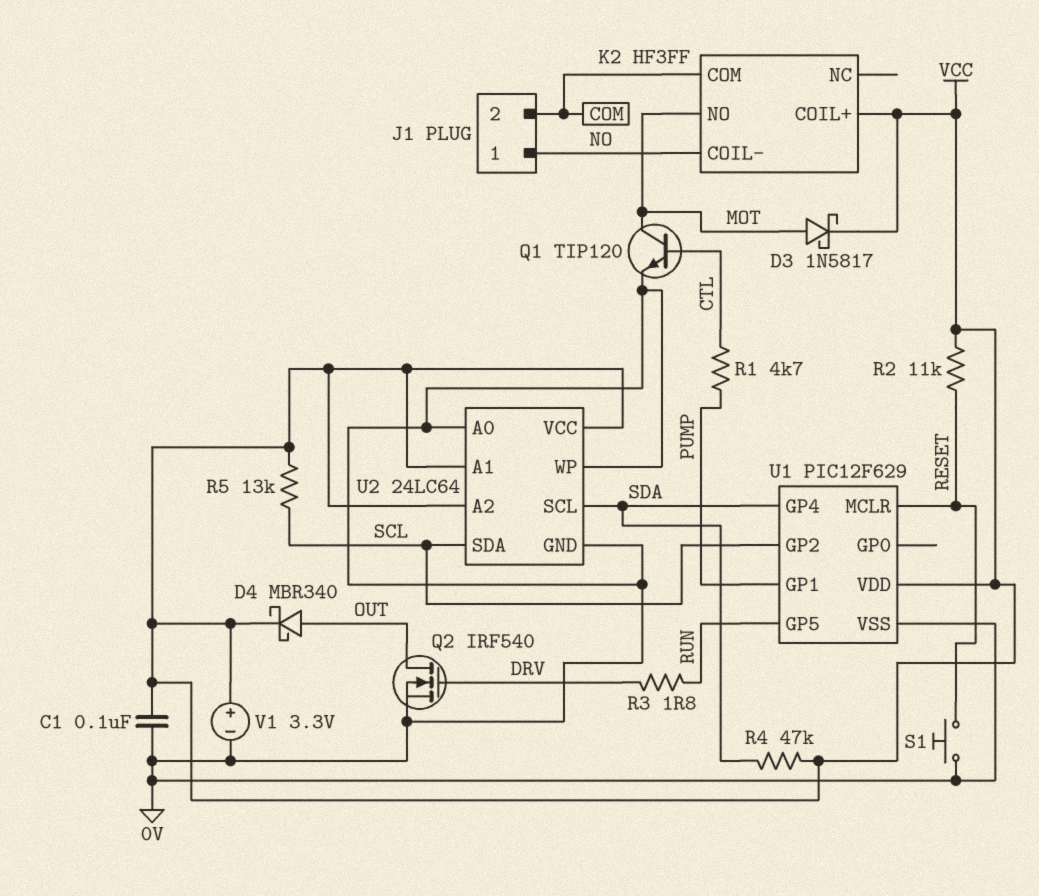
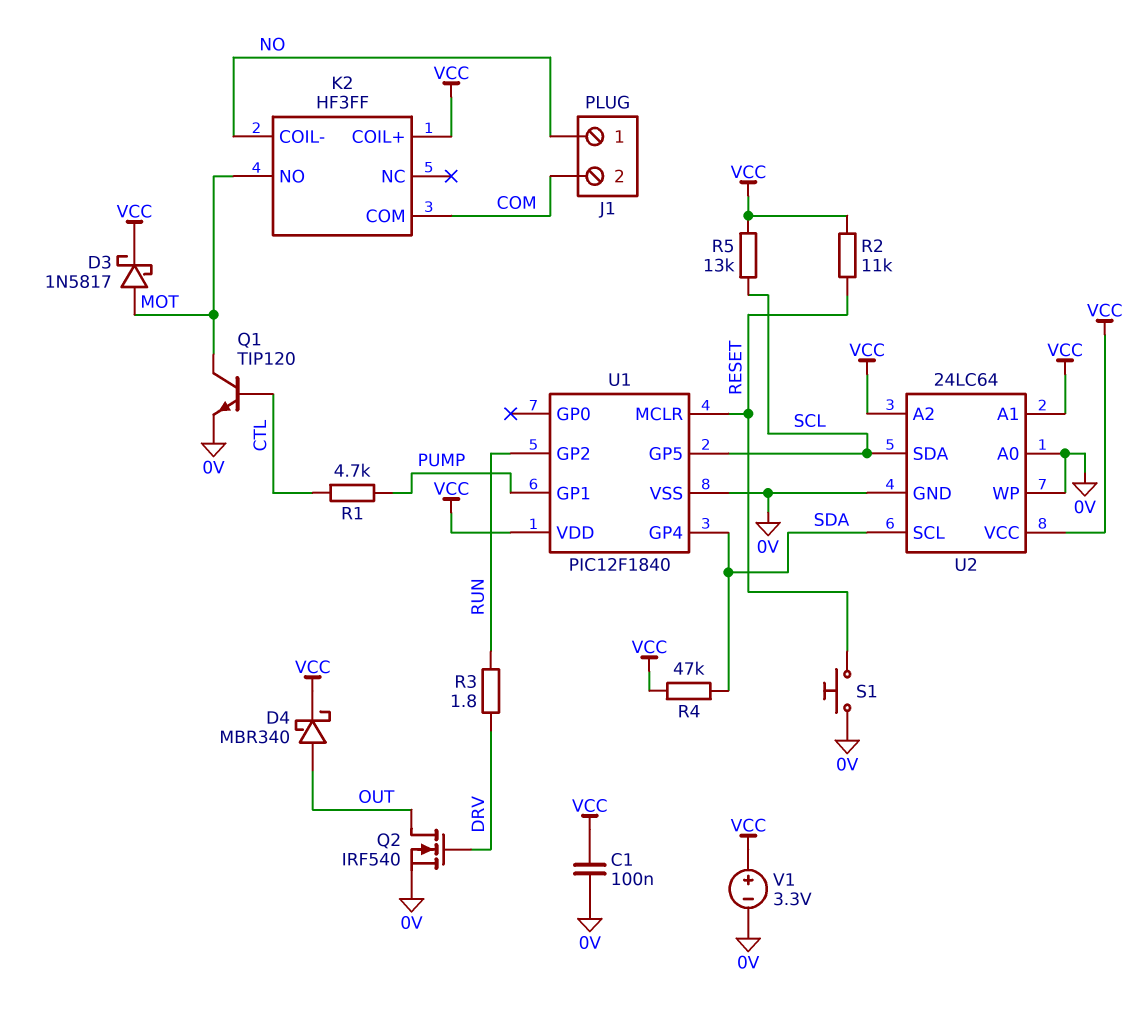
U1: PIC12F629 -> PIC12F1840
U1 pin GP2: SCL -> RUN
U1 pin GP5: RUN -> SCL

